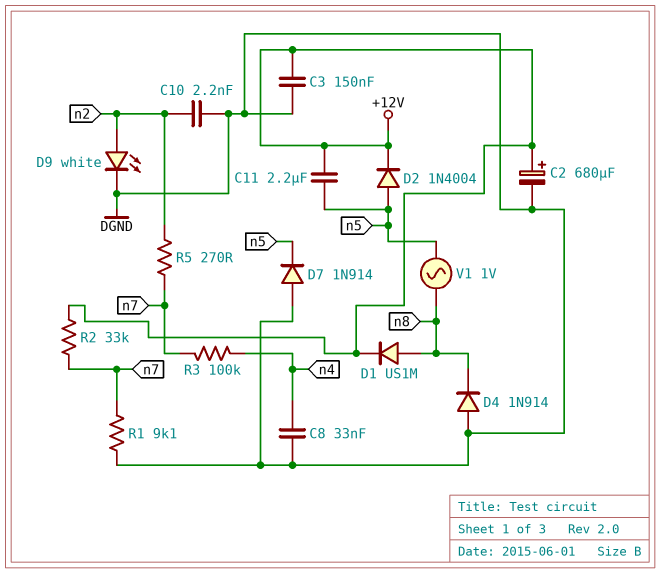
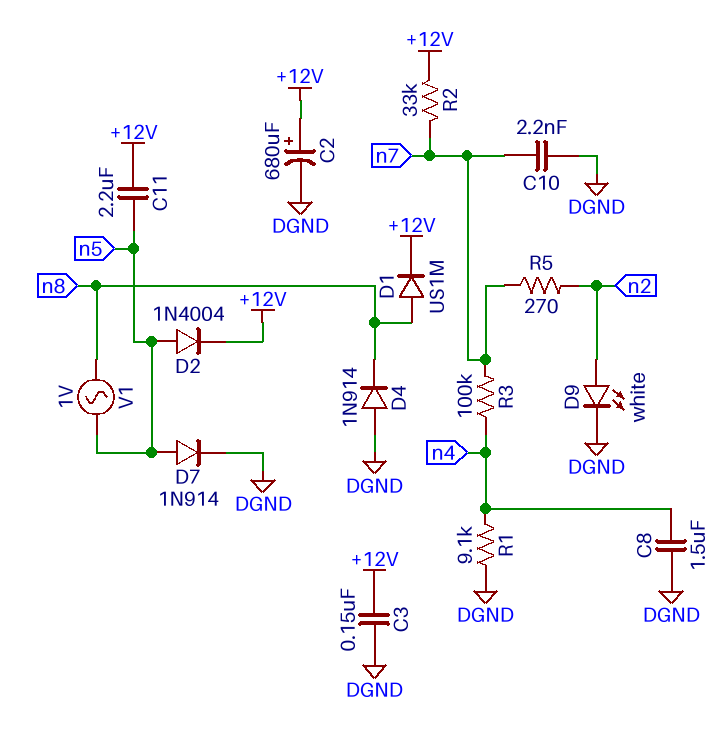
C8: 33nF (DGND, n4) -> 1.5uF (DGND, n4)
C10: 2.2nF (DGND, n2) -> 2.2nF (DGND, n7)
D7: diode 1N914 (A DGND, K n5) -> diode 1N914 (A n5, K DGND)
R1: 9.1k (DGND, n7) -> 9.1k (DGND, n4)

